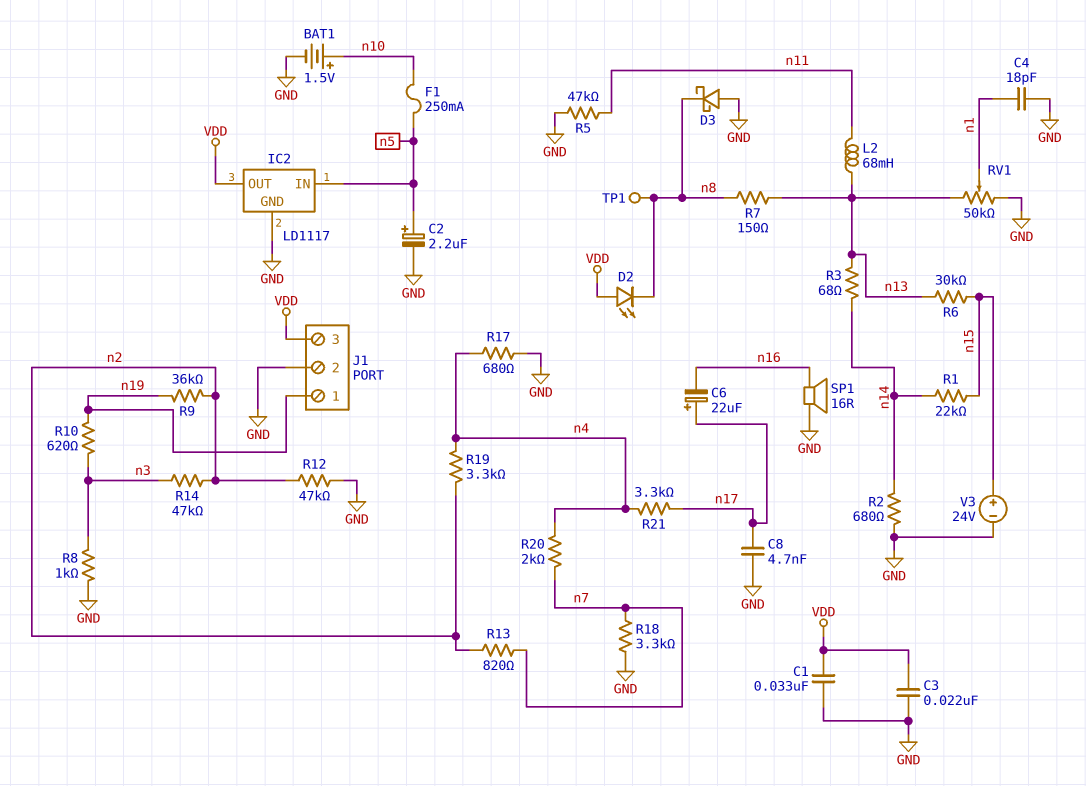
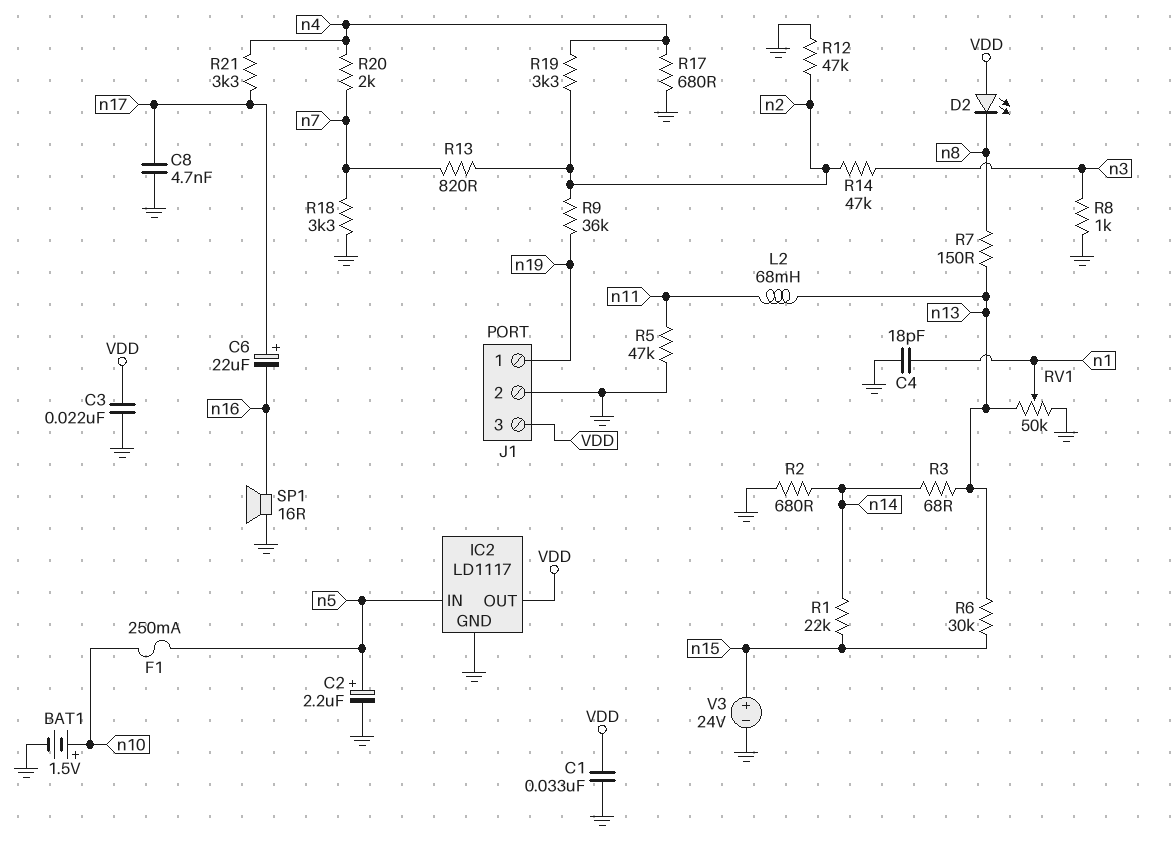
D3: schottky (A GND, K n8) -> none
R10: 620 (n3, n19) -> none
TP1: test point (n8) -> none

